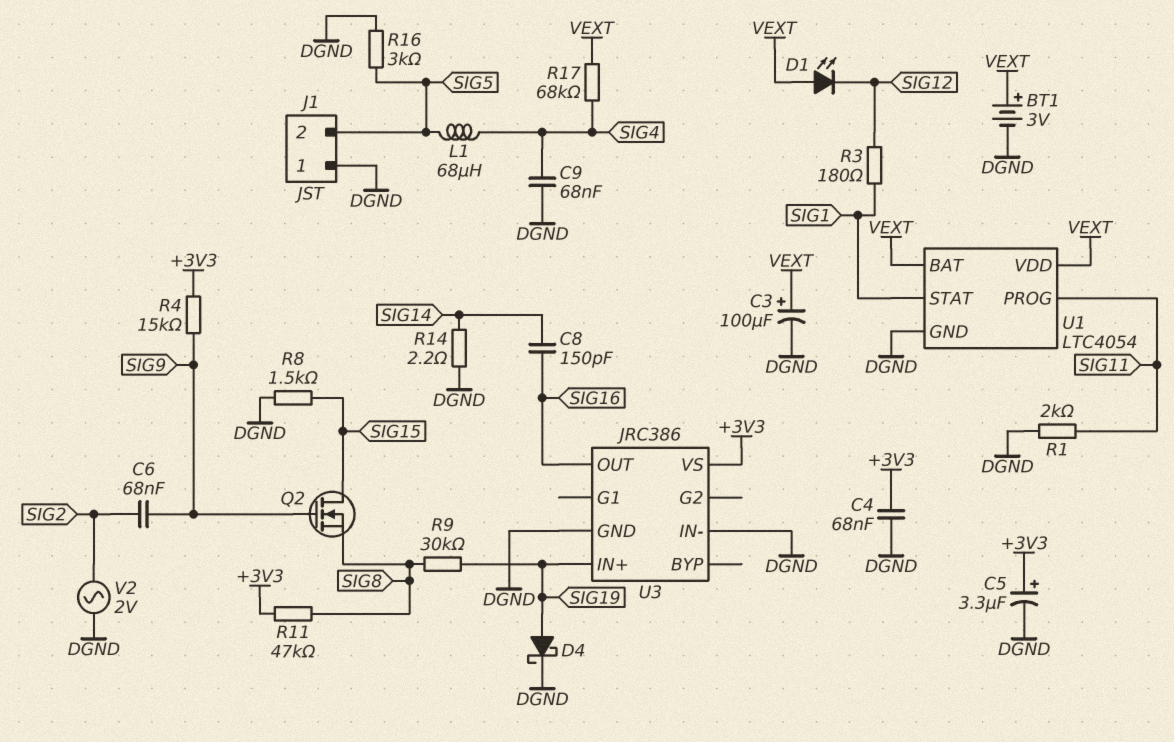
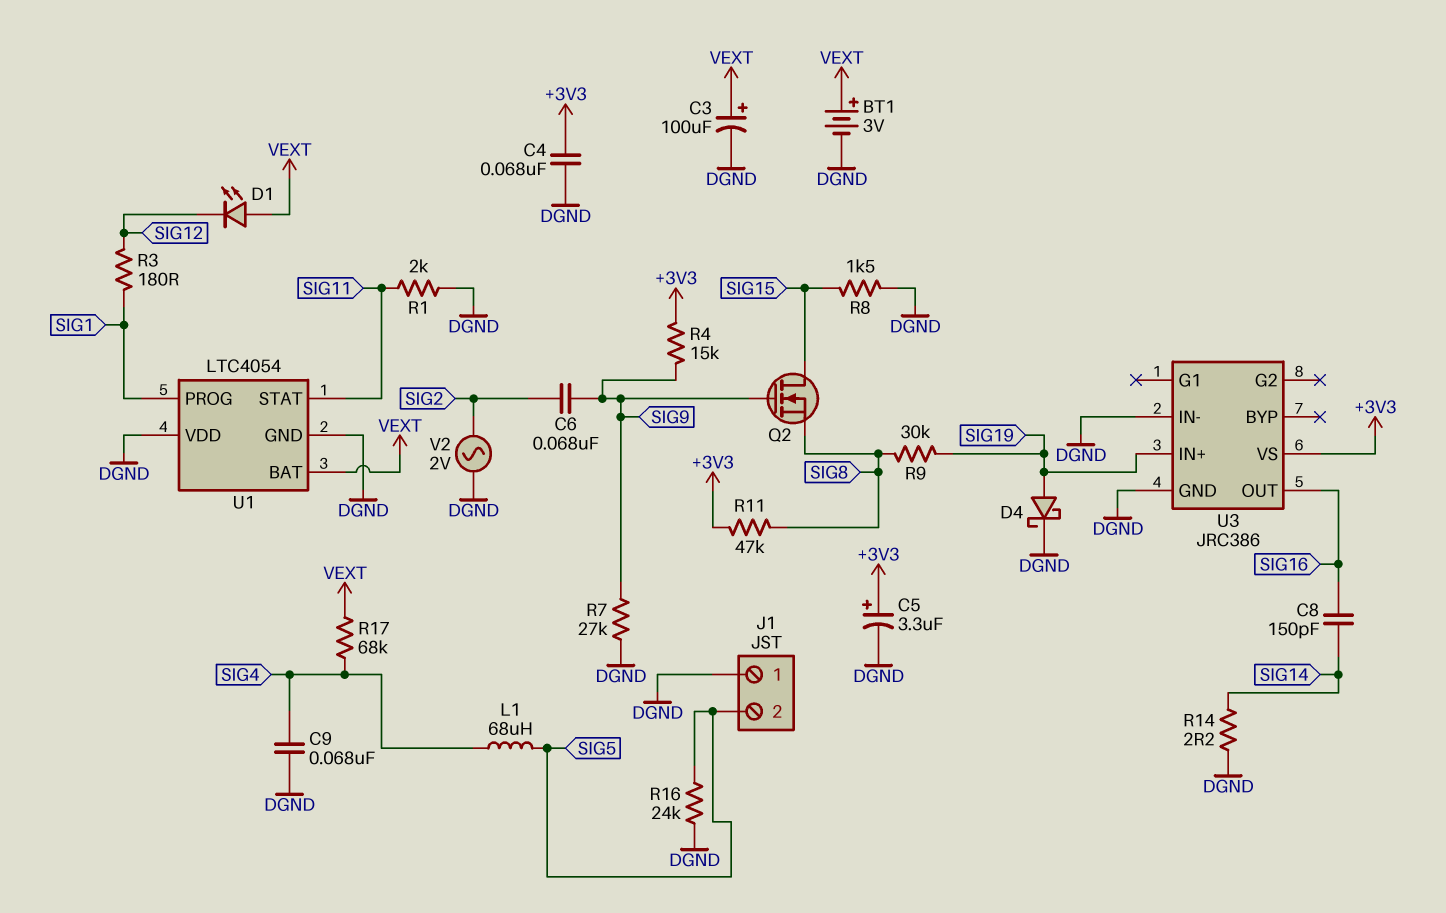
R7: none -> 27k (DGND, SIG9)
R16: 3k (DGND, SIG5) -> 24k (DGND, SIG5)
U1 pin PROG: SIG11 -> SIG1
U1 pin STAT: SIG1 -> SIG11
U1 pin VDD: VEXT -> DGND

